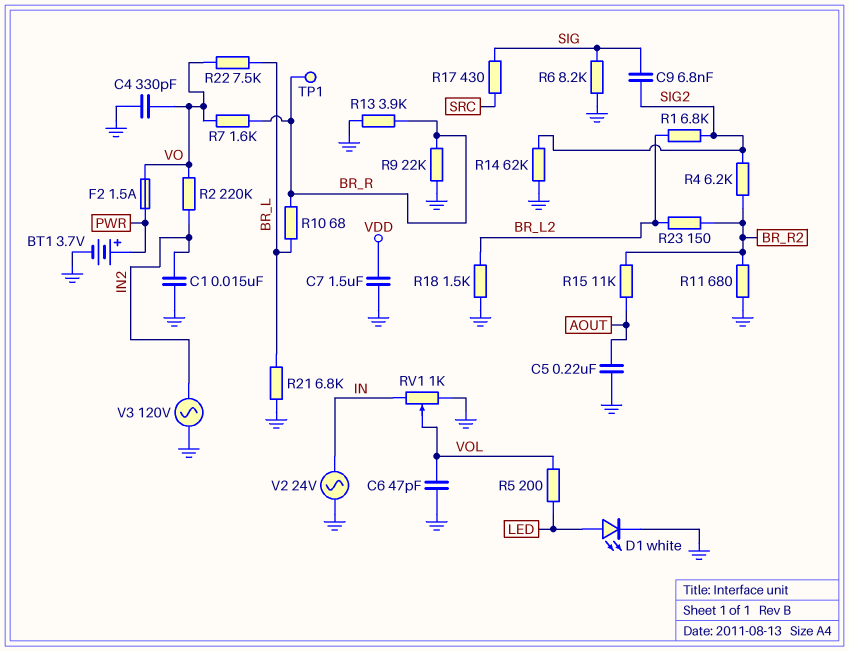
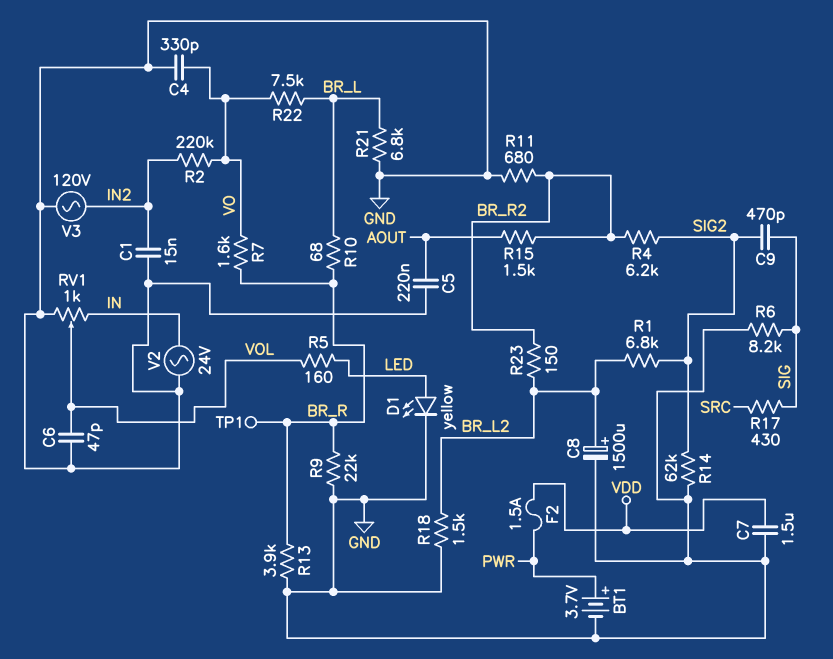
C8: none -> 1500uF (plus BR_L2, minus GND)
C9: 6.8nF (SIG, SIG2) -> 470pF (SIG, SIG2)
D1: LED white (A LED, K GND) -> LED yellow (A LED, K GND)
F2: 1.5A (PWR, VO) -> 1.5A (PWR, VDD)
R5: 200 (LED, VOL) -> 160 (LED, VOL)
R15: 11k (AOUT, BR_R2) -> 1.5k (AOUT, BR_R2)

